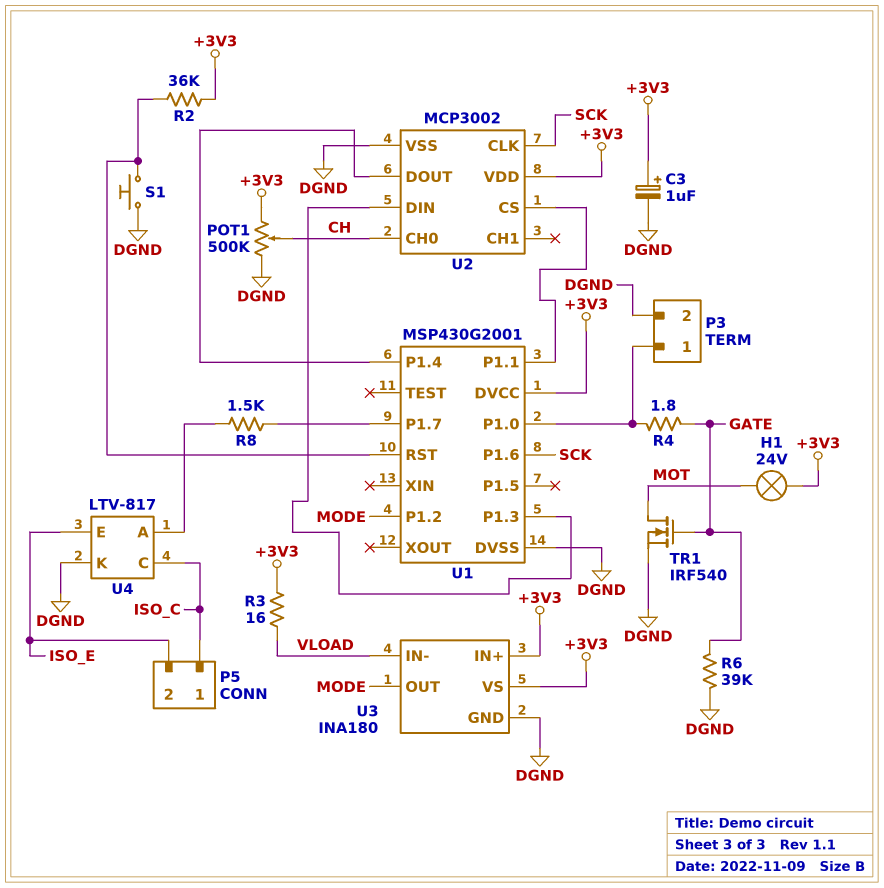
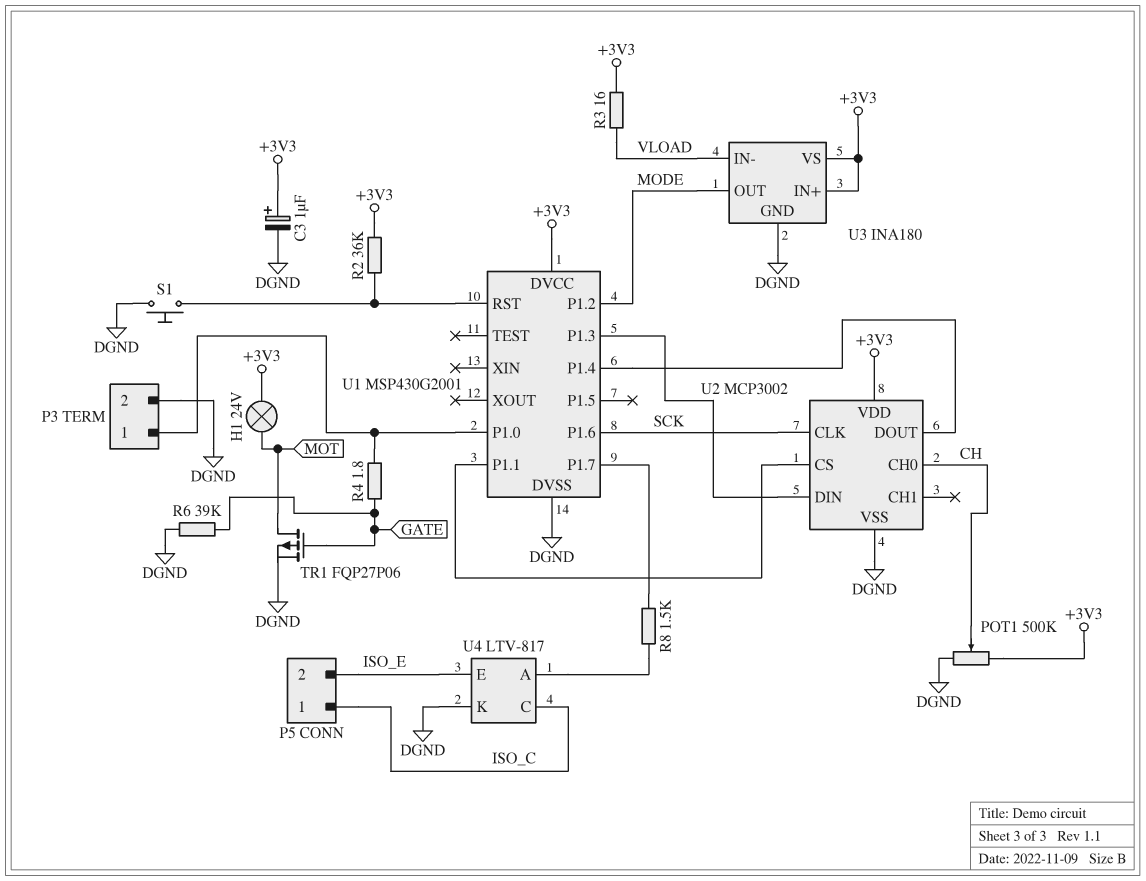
TR1: NMOS IRF540 (G GATE, D MOT, S DGND) -> PMOS FQP27P06 (G GATE, D MOT, S DGND)

